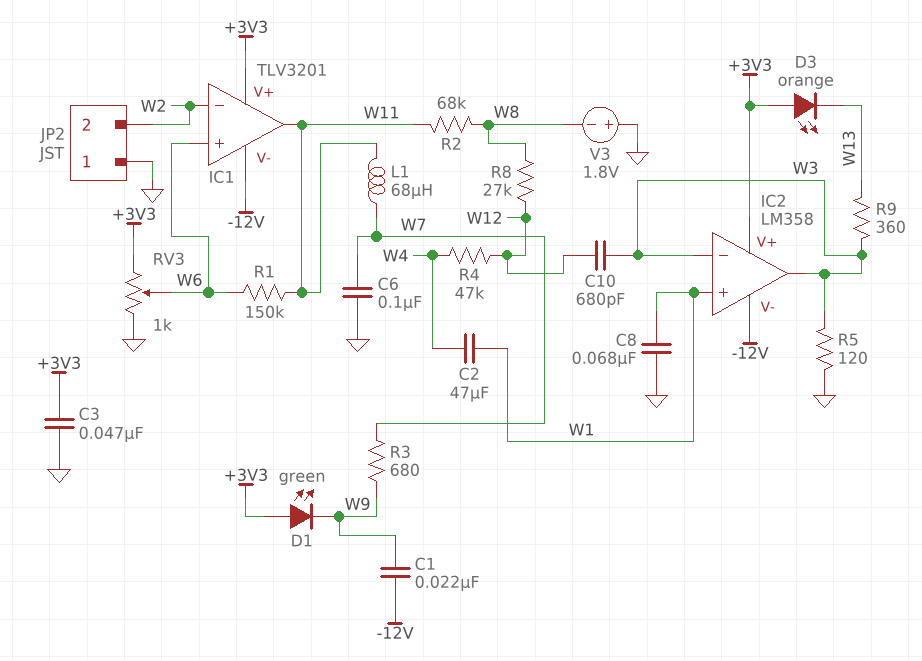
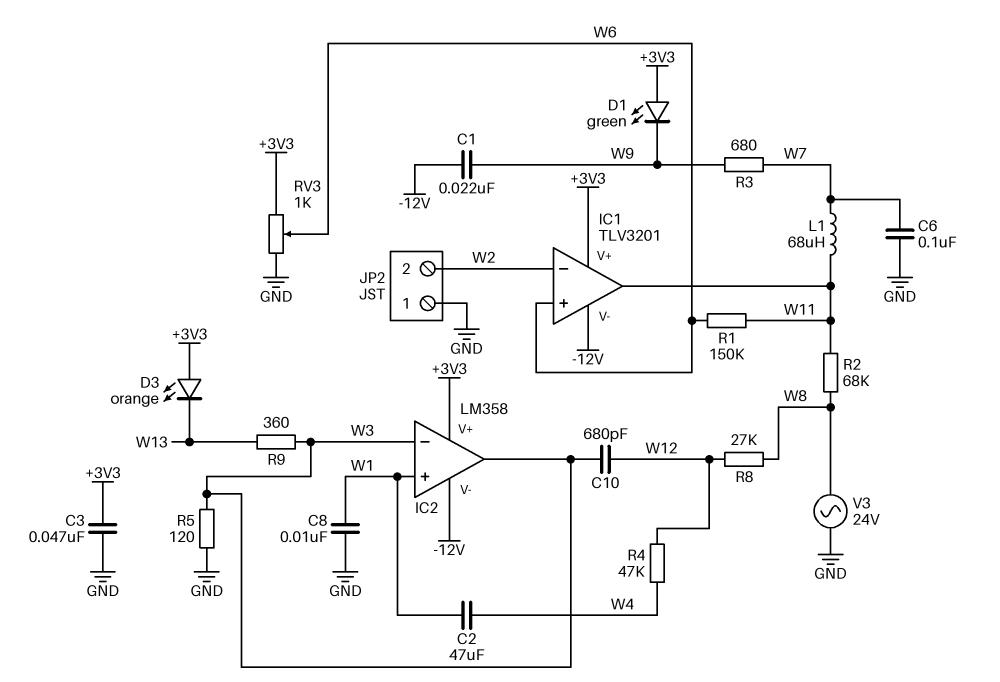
C8: 68nF (GND, W1) -> 10nF (GND, W1)
V3: 1.8V (plus GND, minus W8) -> AC 24V (GND, W8)

